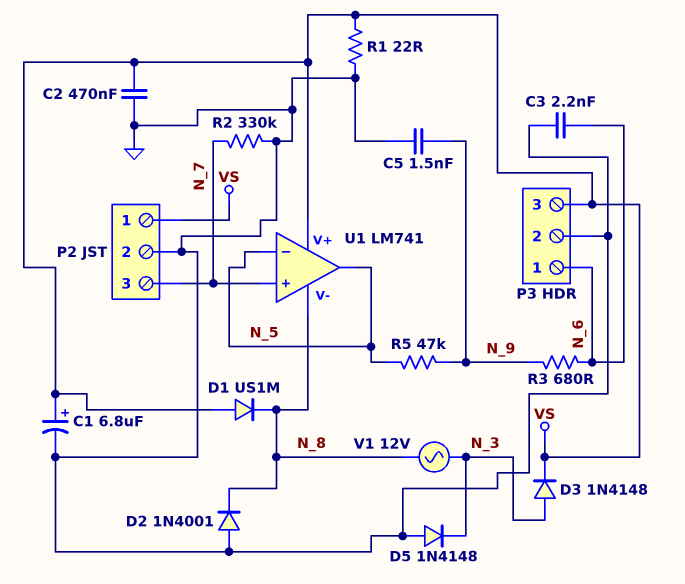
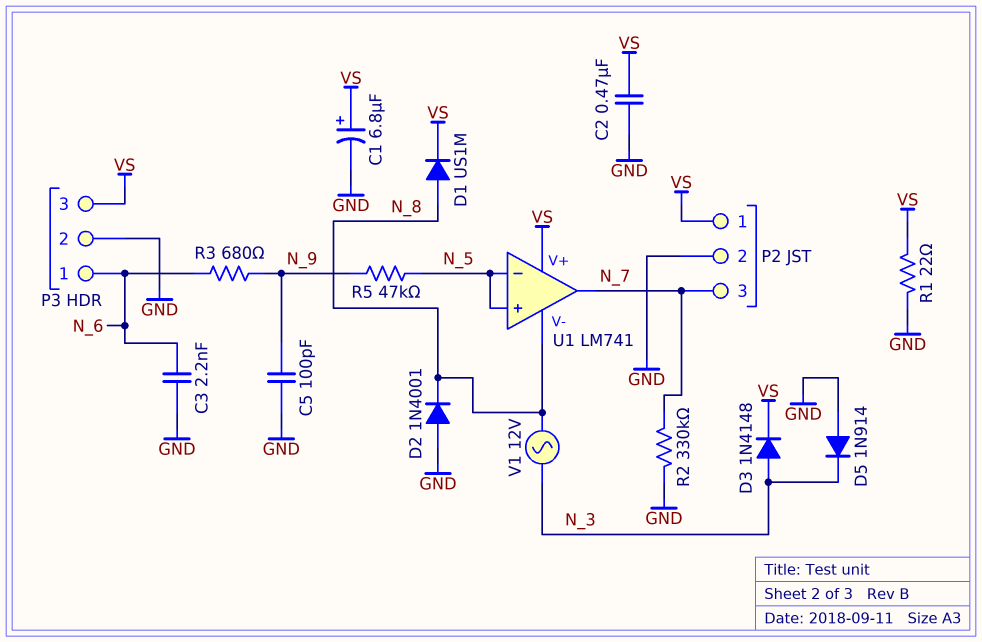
C5: 1.5nF (GND, N_9) -> 100pF (GND, N_9)
D1: diode US1M (A VS, K N_8) -> diode US1M (A N_8, K VS)
D5: diode 1N4148 (A GND, K N_3) -> diode 1N914 (A GND, K N_3)
U1 pin in+: N_7 -> N_5
U1 pin out: N_5 -> N_7

